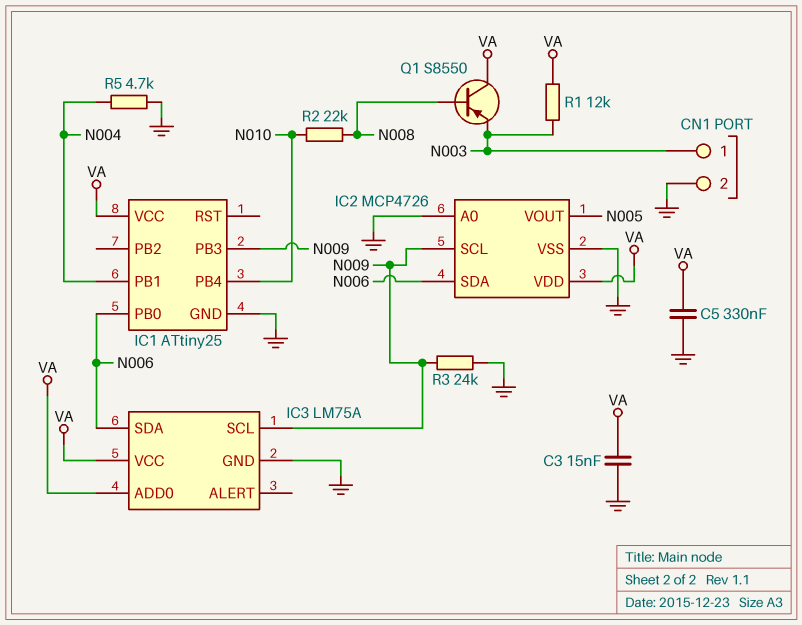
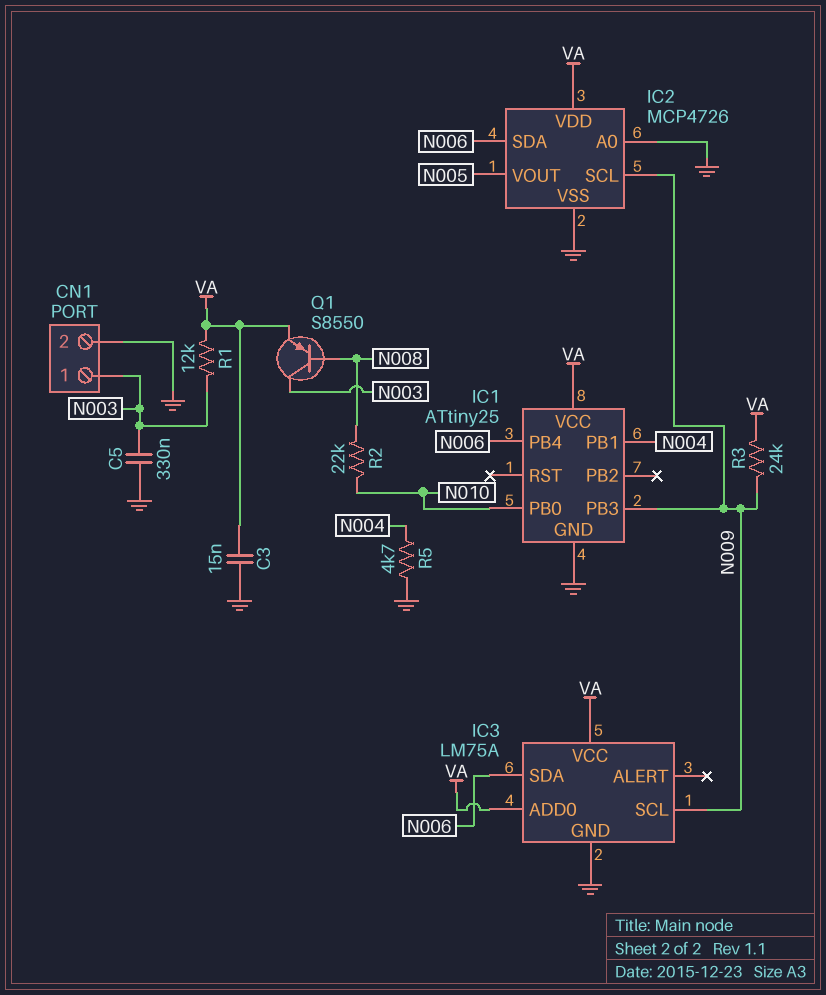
C5: 330nF (GND, VA) -> 330nF (GND, N003)
IC1 pin PB0: N006 -> N010
IC1 pin PB4: N010 -> N006
Q1: PNP S8550 (B N008, C VA, E N003) -> PNP S8550 (B N008, C N003, E VA)
R3: 24k (GND, N009) -> 24k (N009, VA)

